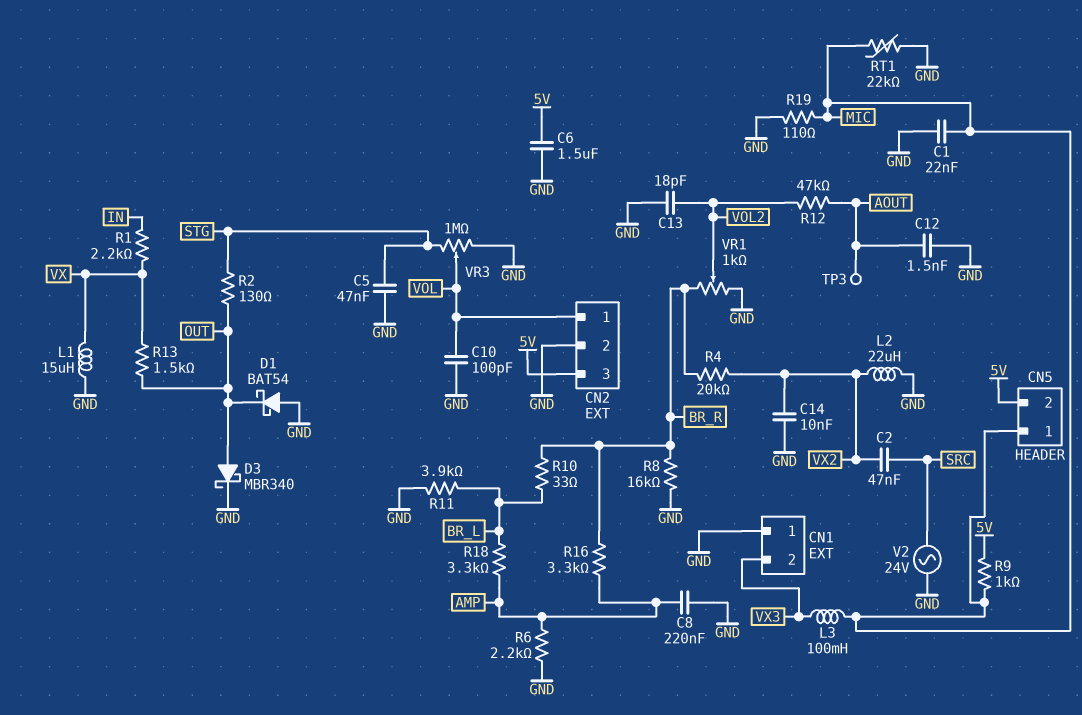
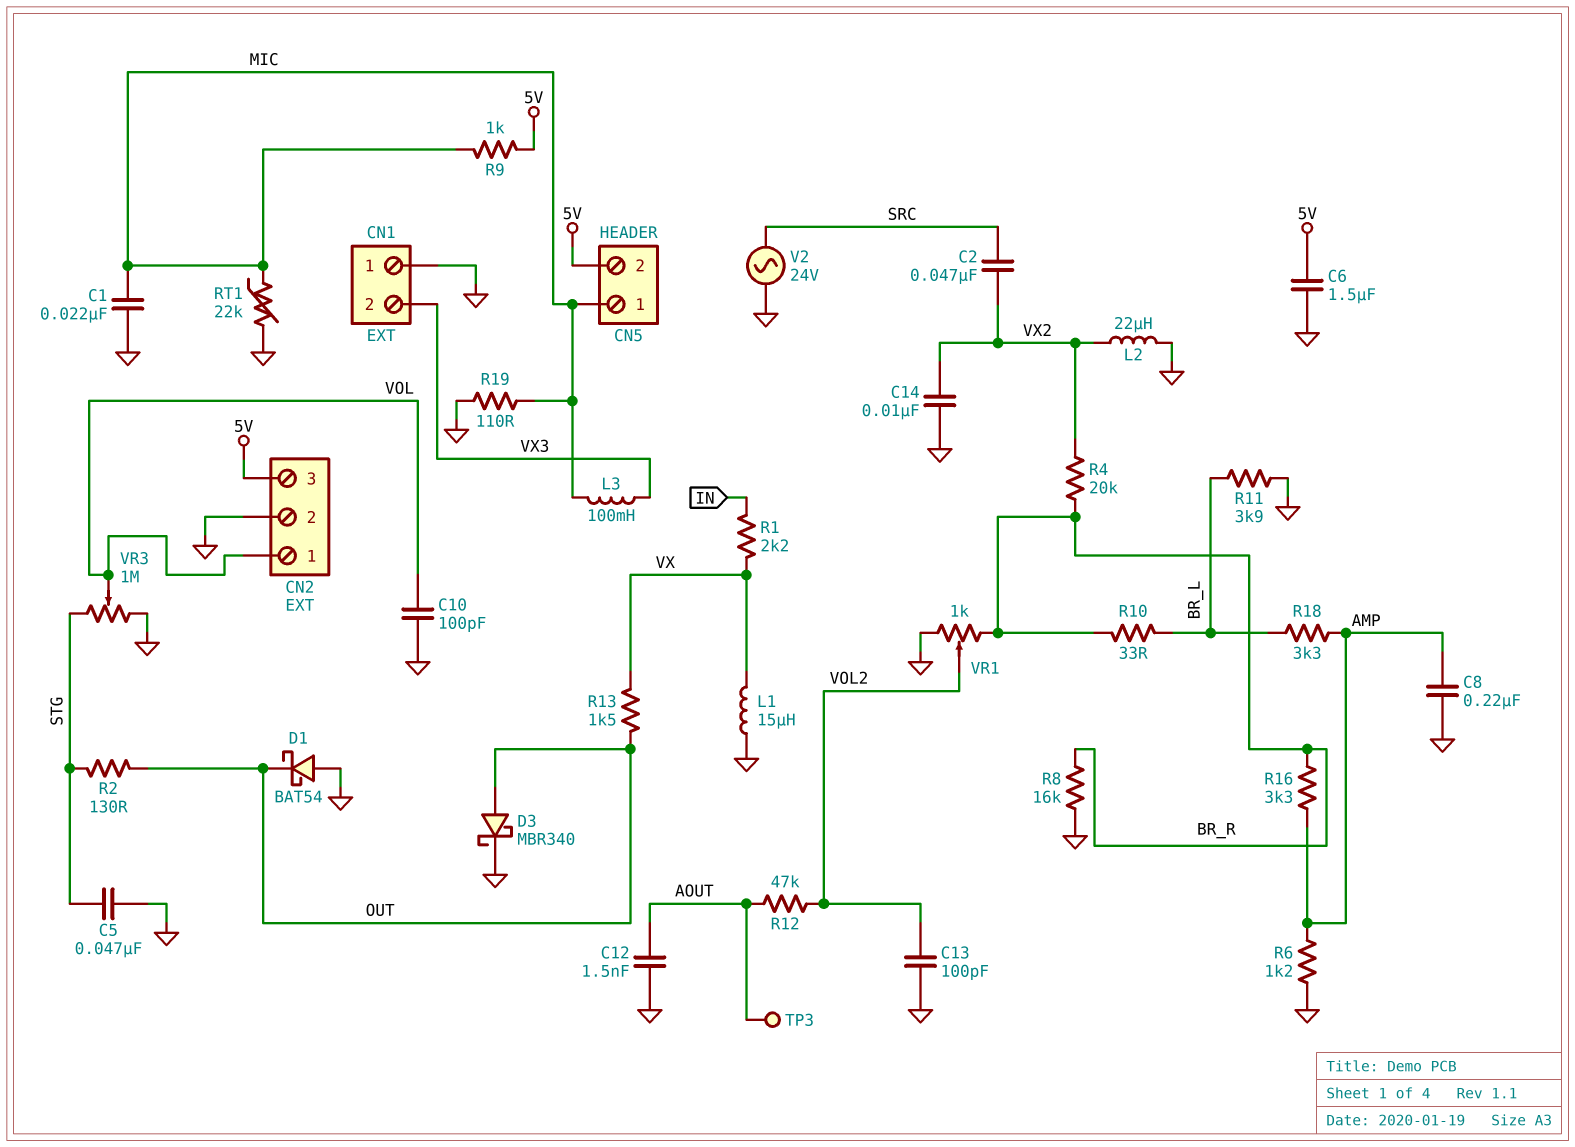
C13: 18pF (GND, VOL2) -> 100pF (GND, VOL2)
R6: 2.2k (AMP, GND) -> 1.2k (AMP, GND)

